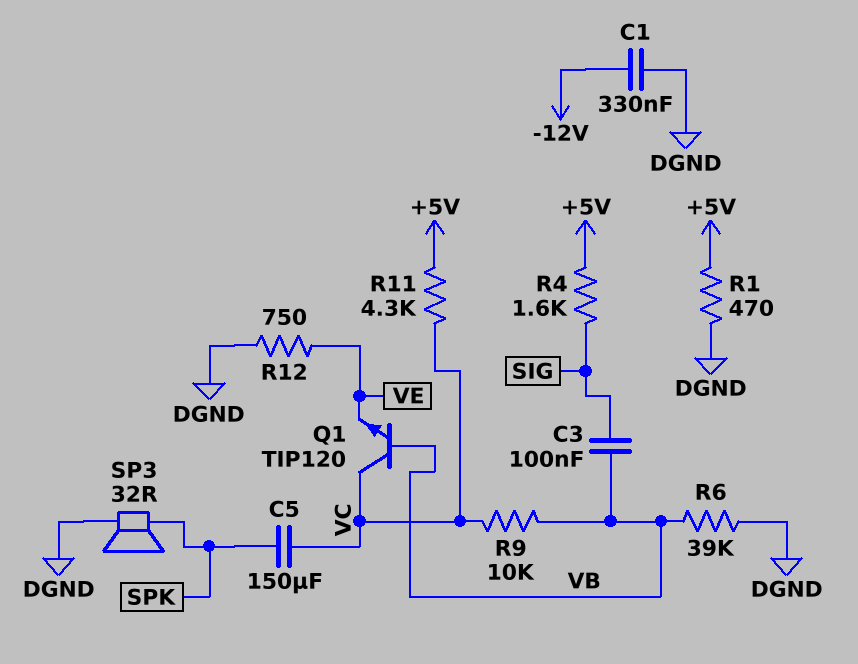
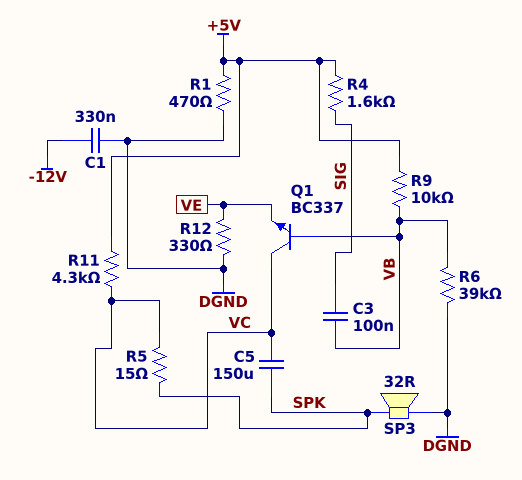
Q1: NPN TIP120 (B VB, C VC, E VE) -> NPN BC337 (B VB, C VC, E VE)
R5: none -> 15 (SPK, VC)
R9: 10k (VB, VC) -> 10k (+5V, VB)
R12: 750 (DGND, VE) -> 330 (DGND, VE)

